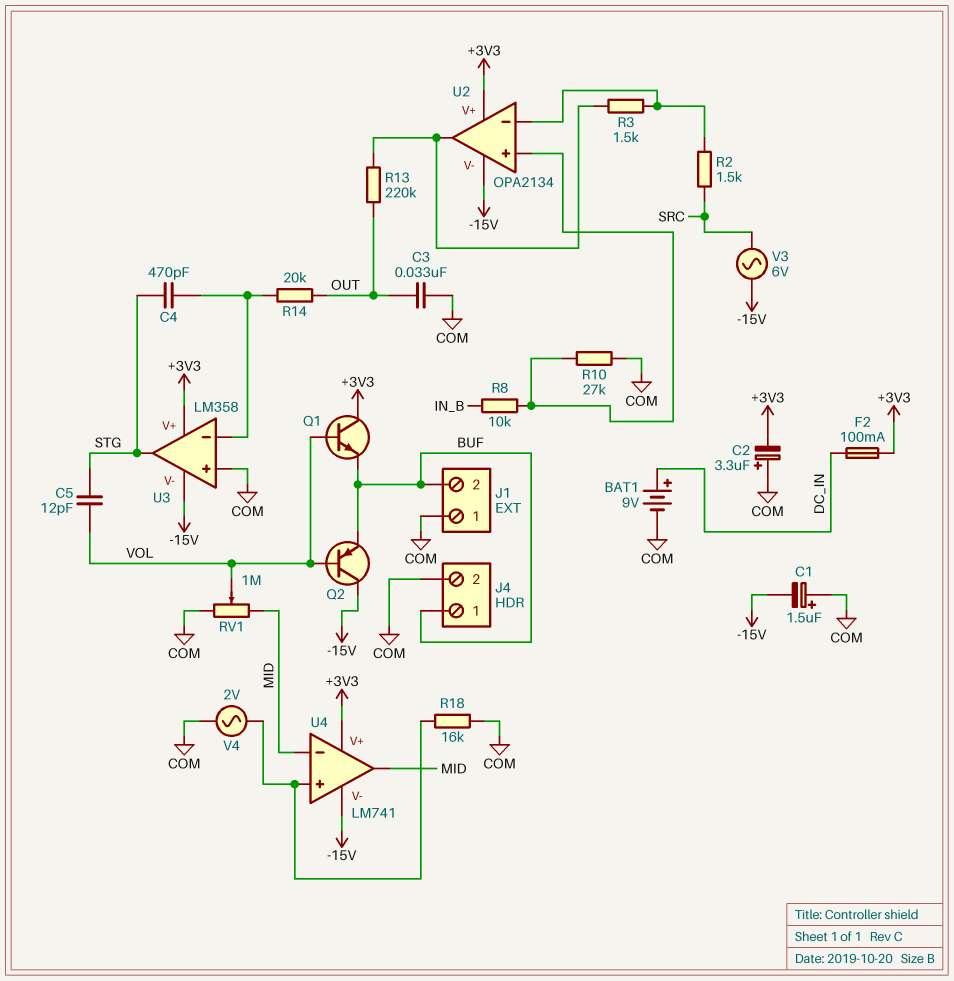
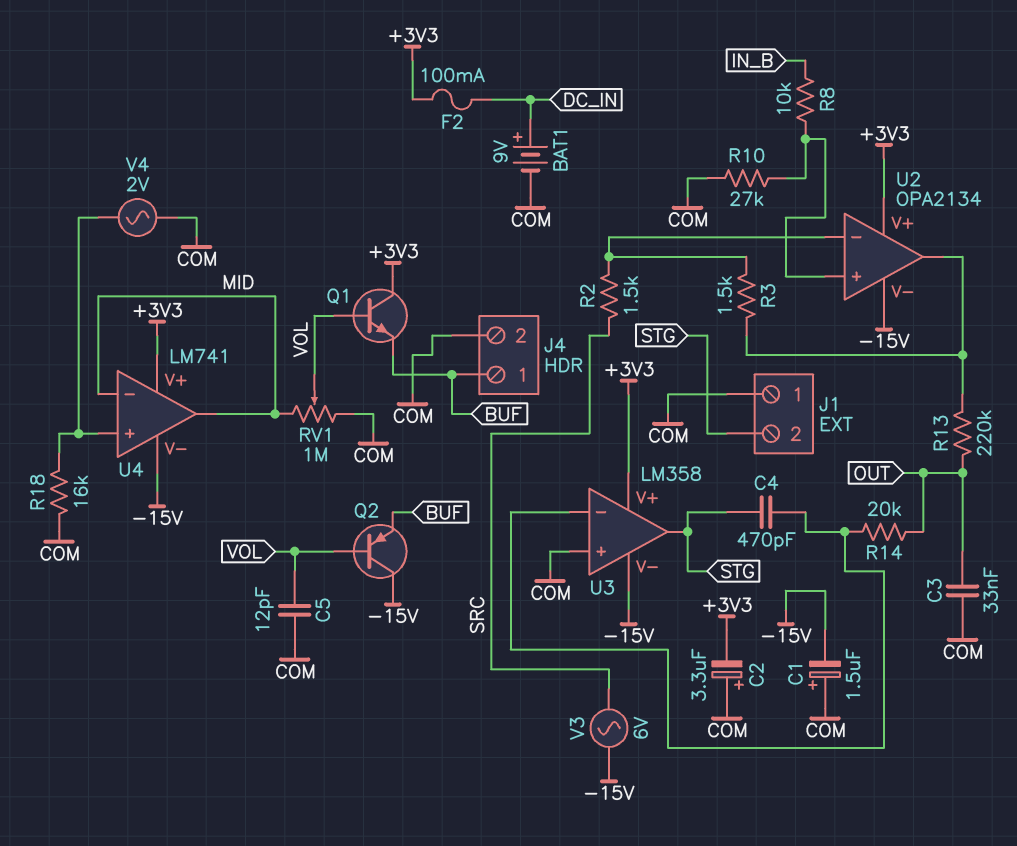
C5: 12pF (STG, VOL) -> 12pF (COM, VOL)
J1 pin 2: BUF -> STG

